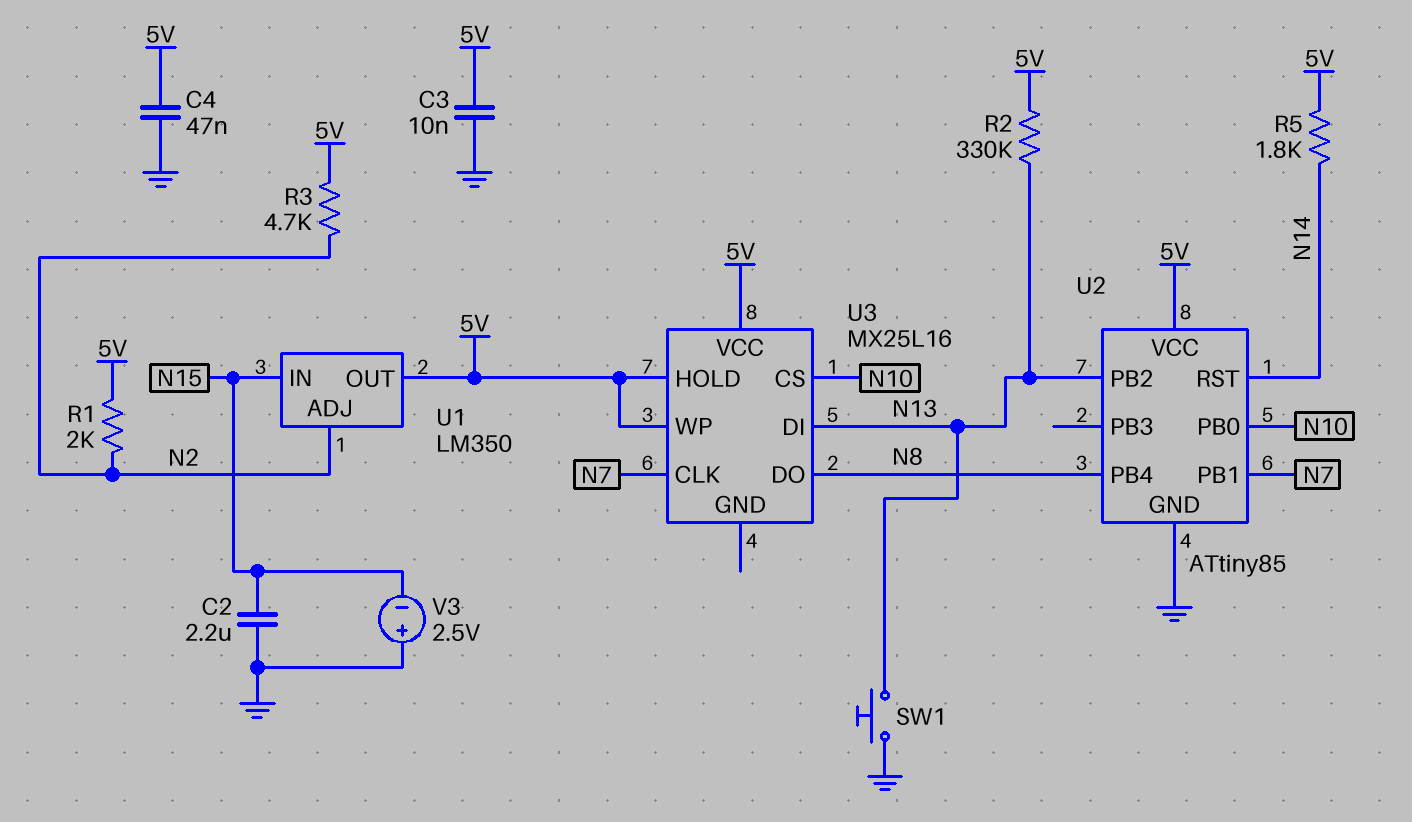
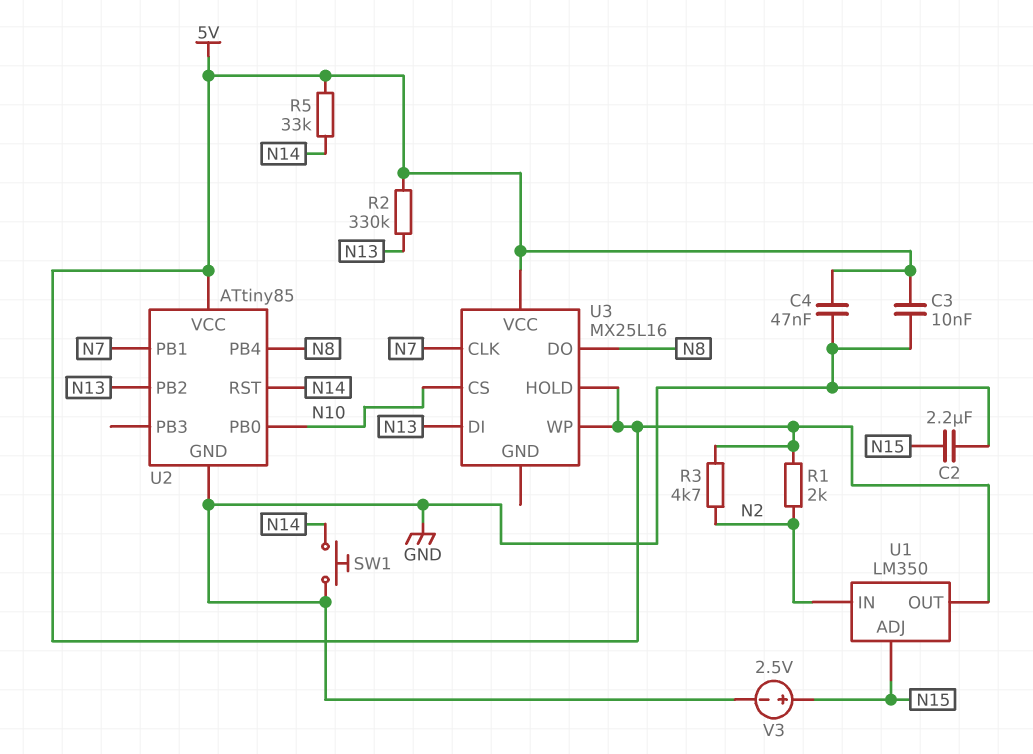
R5: 1.8k (5V, N14) -> 33k (5V, N14)
SW1: button (GND, N13) -> button (GND, N14)
U1 pin ADJ: N2 -> N15
U1 pin IN: N15 -> N2
V3: 2.5V (plus GND, minus N15) -> 2.5V (plus N15, minus GND)

